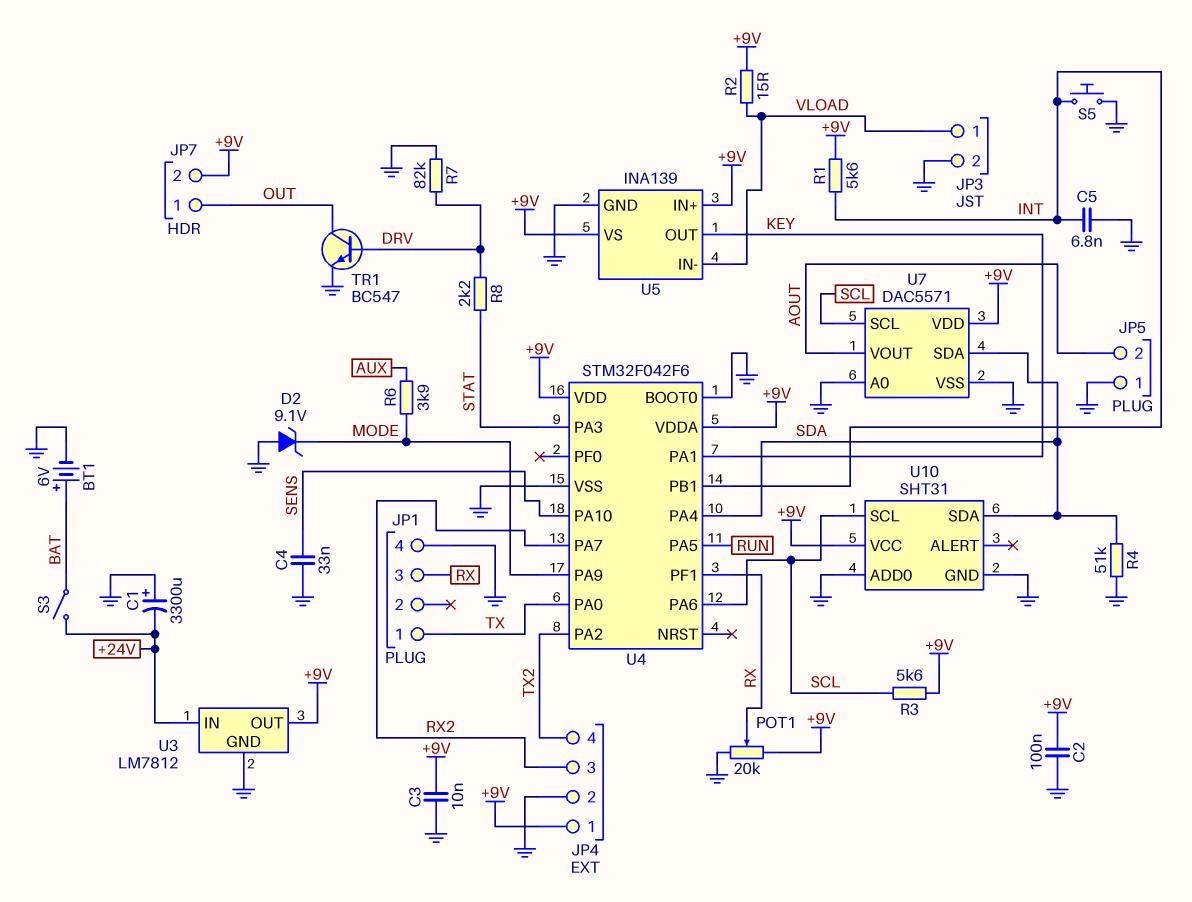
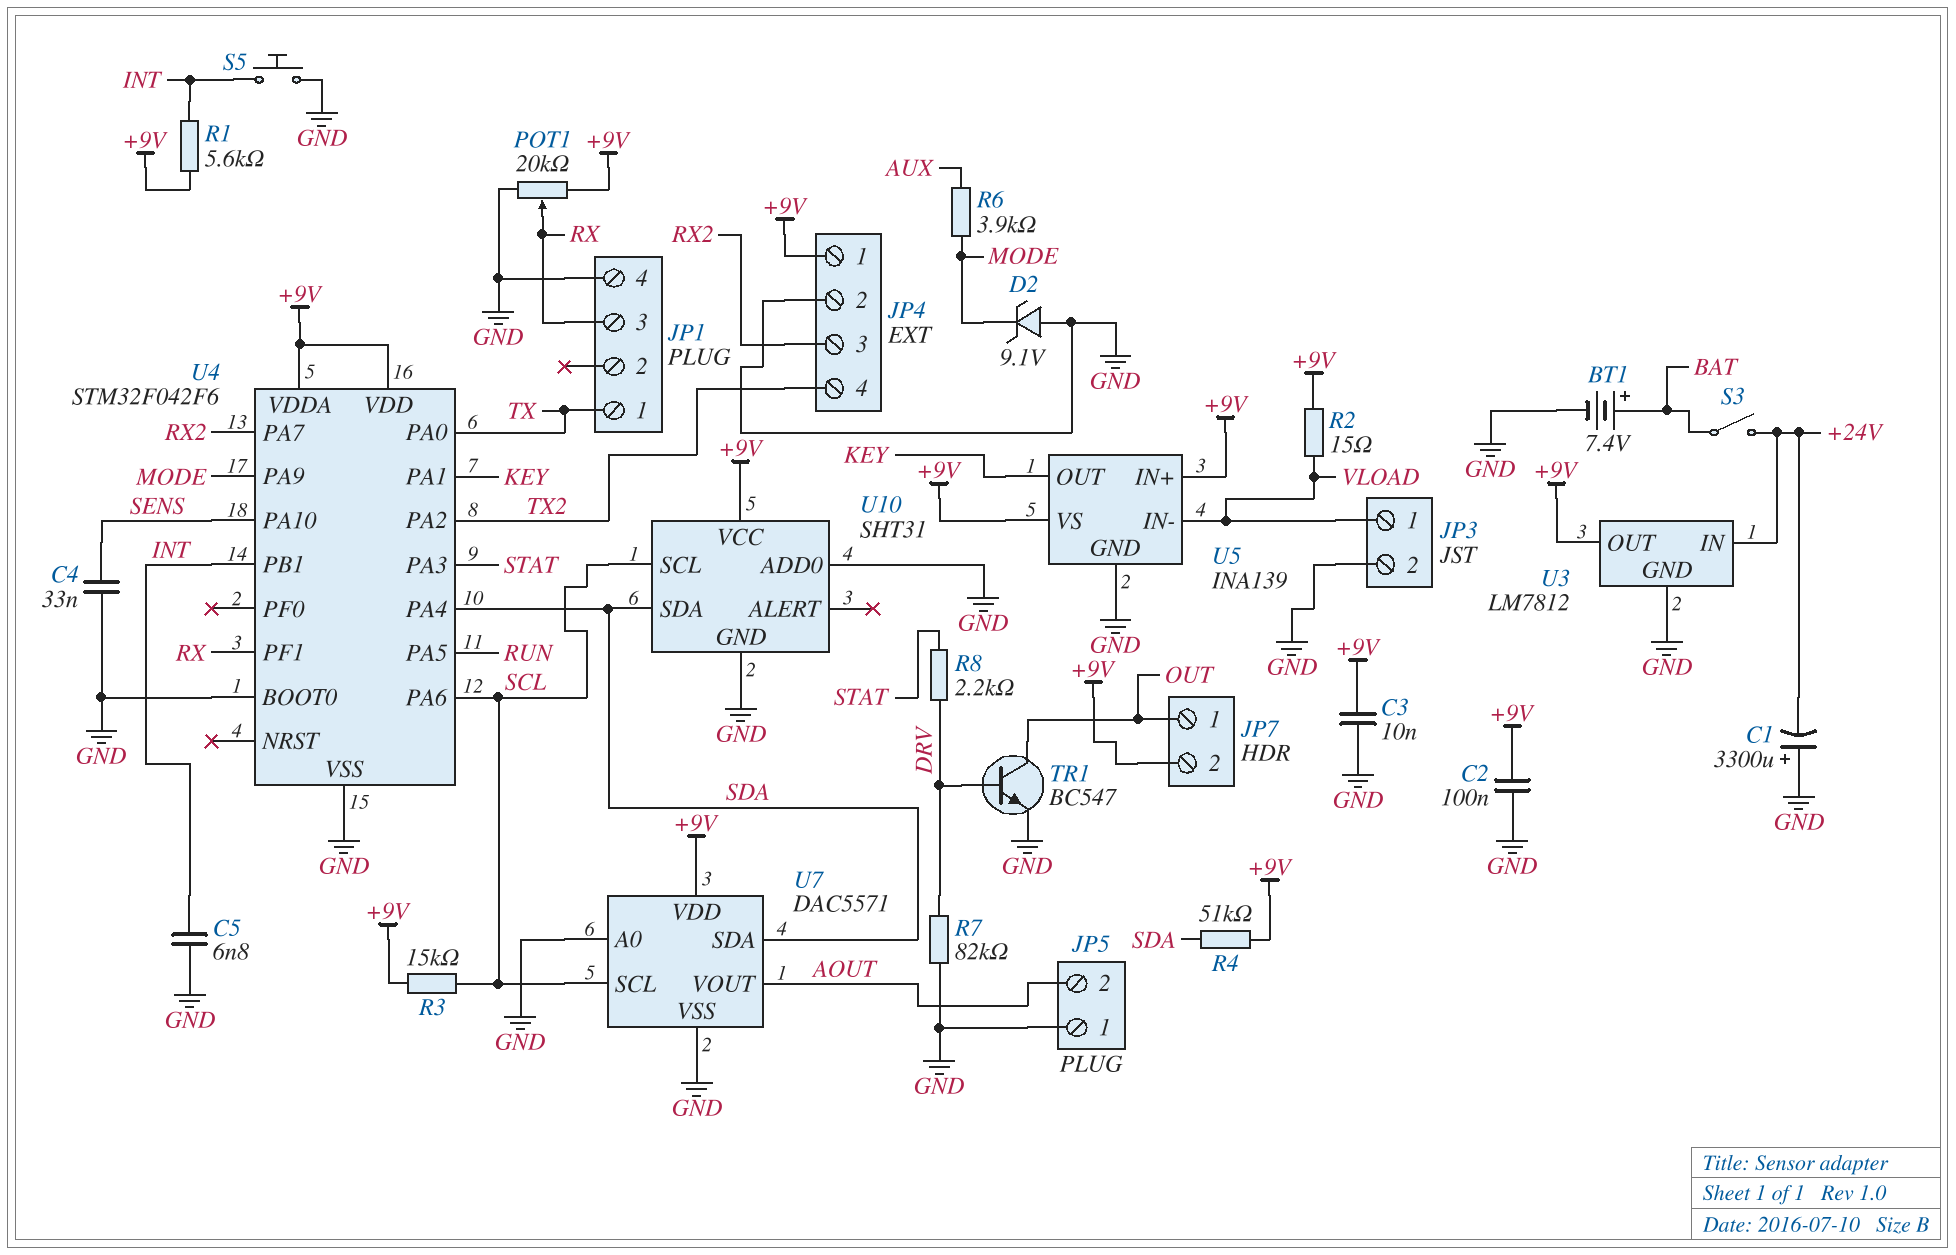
BT1: 6V (plus BAT, minus GND) -> 7.4V (plus BAT, minus GND)
R3: 5.6k (+9V, SCL) -> 15k (+9V, SCL)
R4: 51k (GND, SDA) -> 51k (+9V, SDA)

